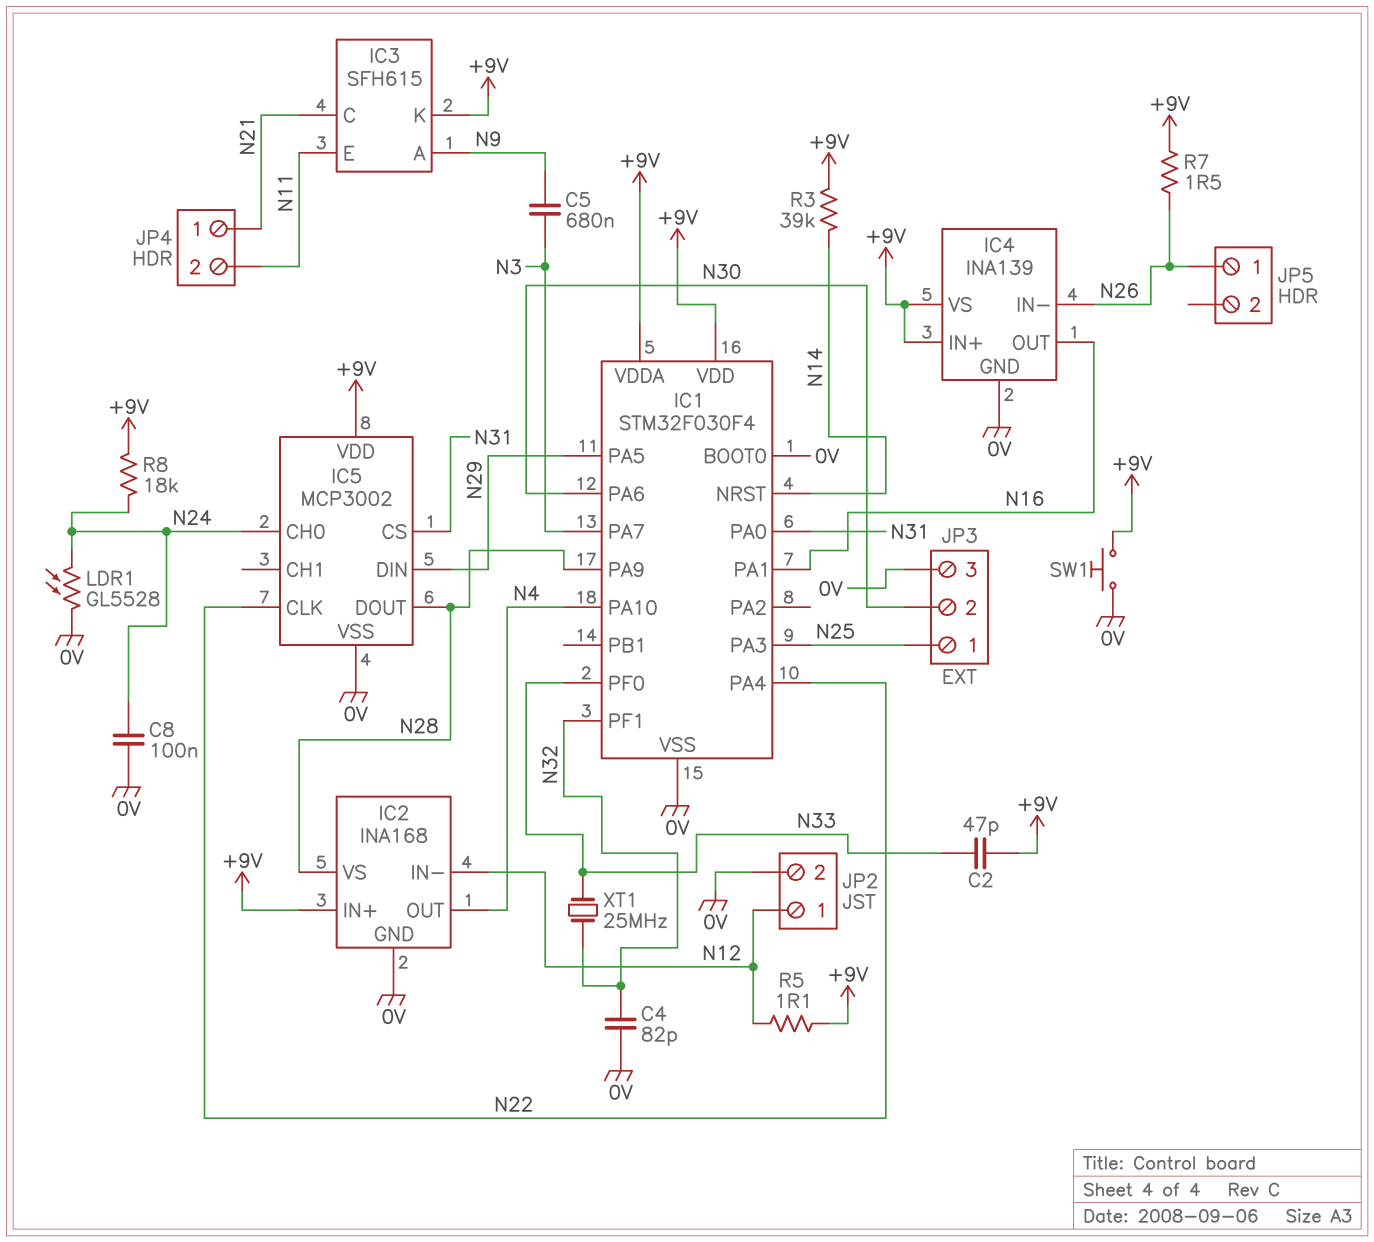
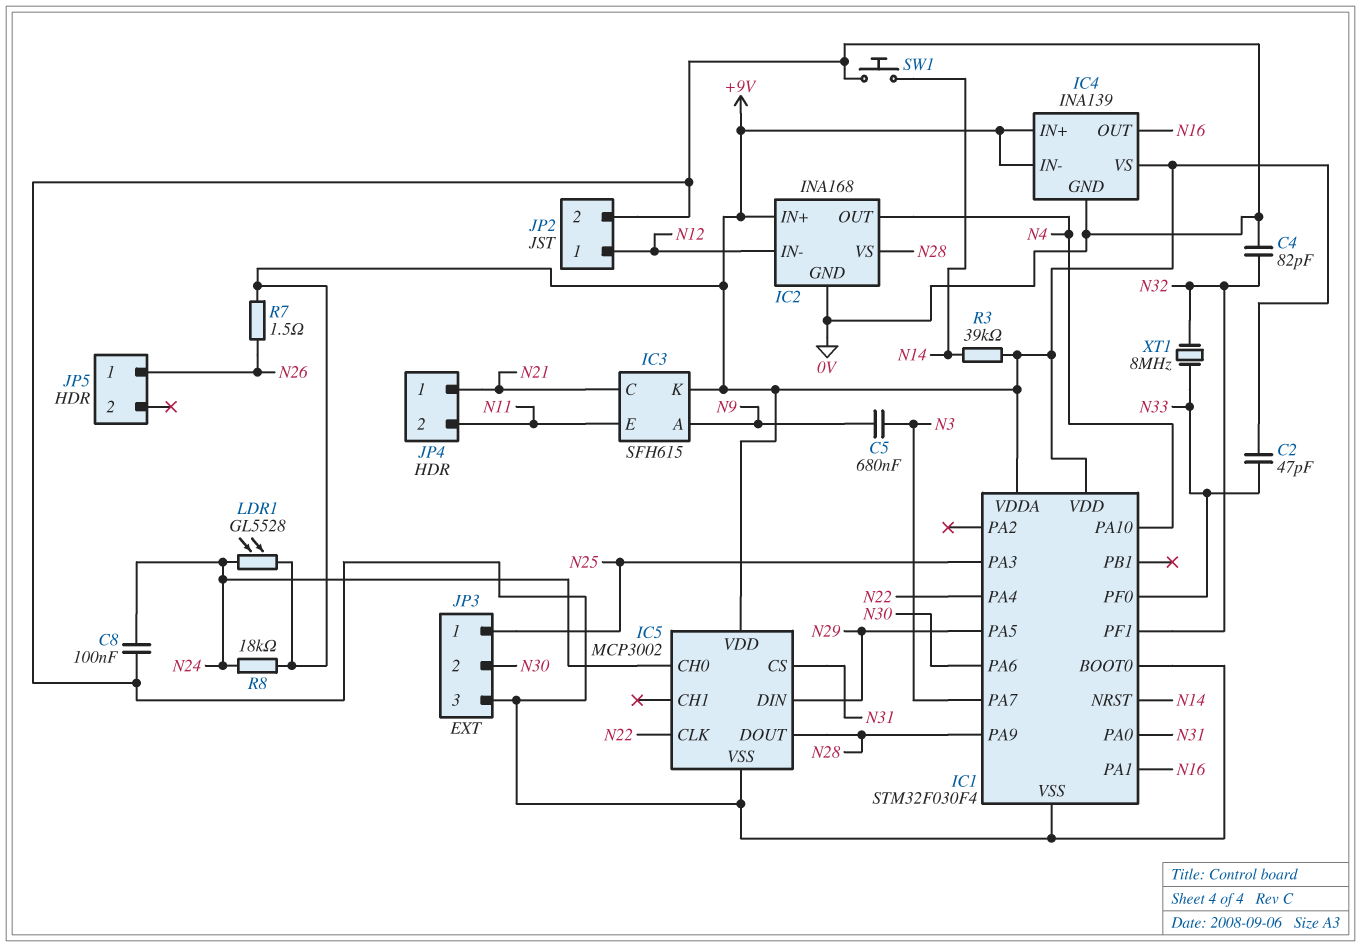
IC4 pin IN-: N26 -> +9V
LDR1: GL5528 (0V, N24) -> GL5528 (+9V, N24)
R5: 1.1 (+9V, N12) -> none
SW1: button (+9V, 0V) -> button (0V, N14)
XT1: 25MHz (N32, N33) -> 8MHz (N32, N33)

